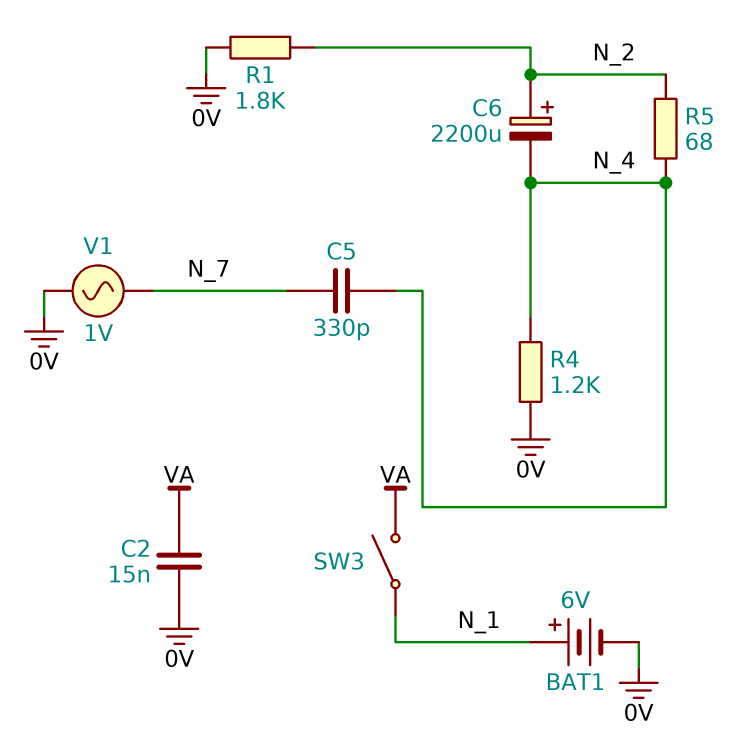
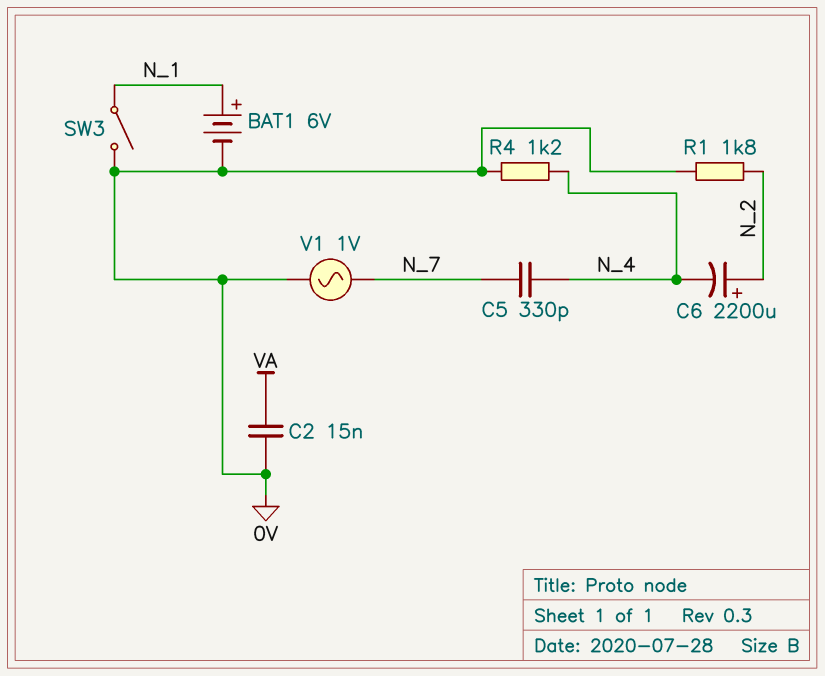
R5: 68 (N_2, N_4) -> none
SW3: switch (N_1, VA) -> switch (0V, N_1)

